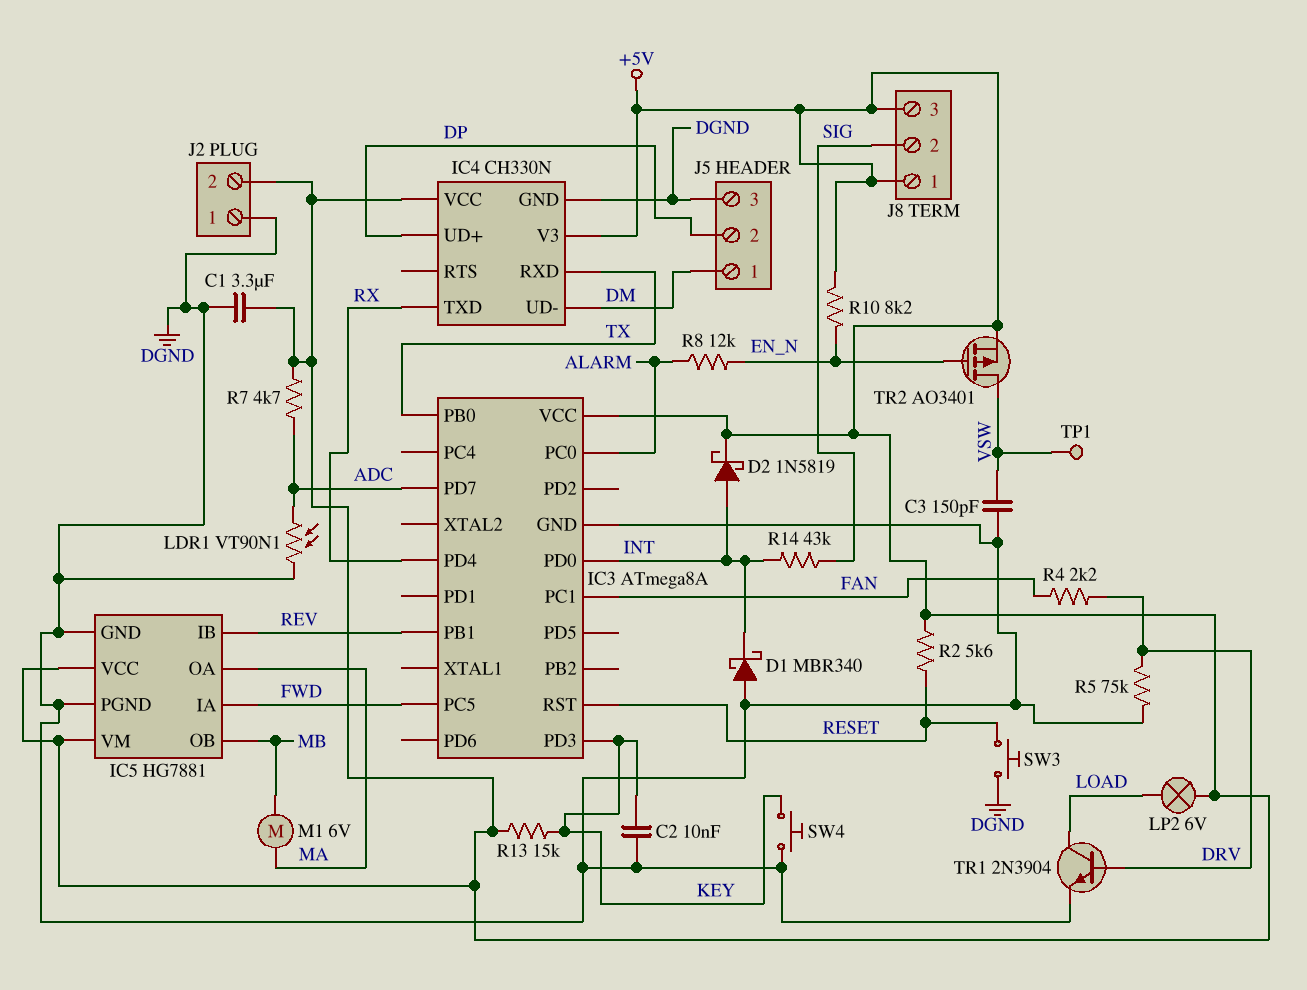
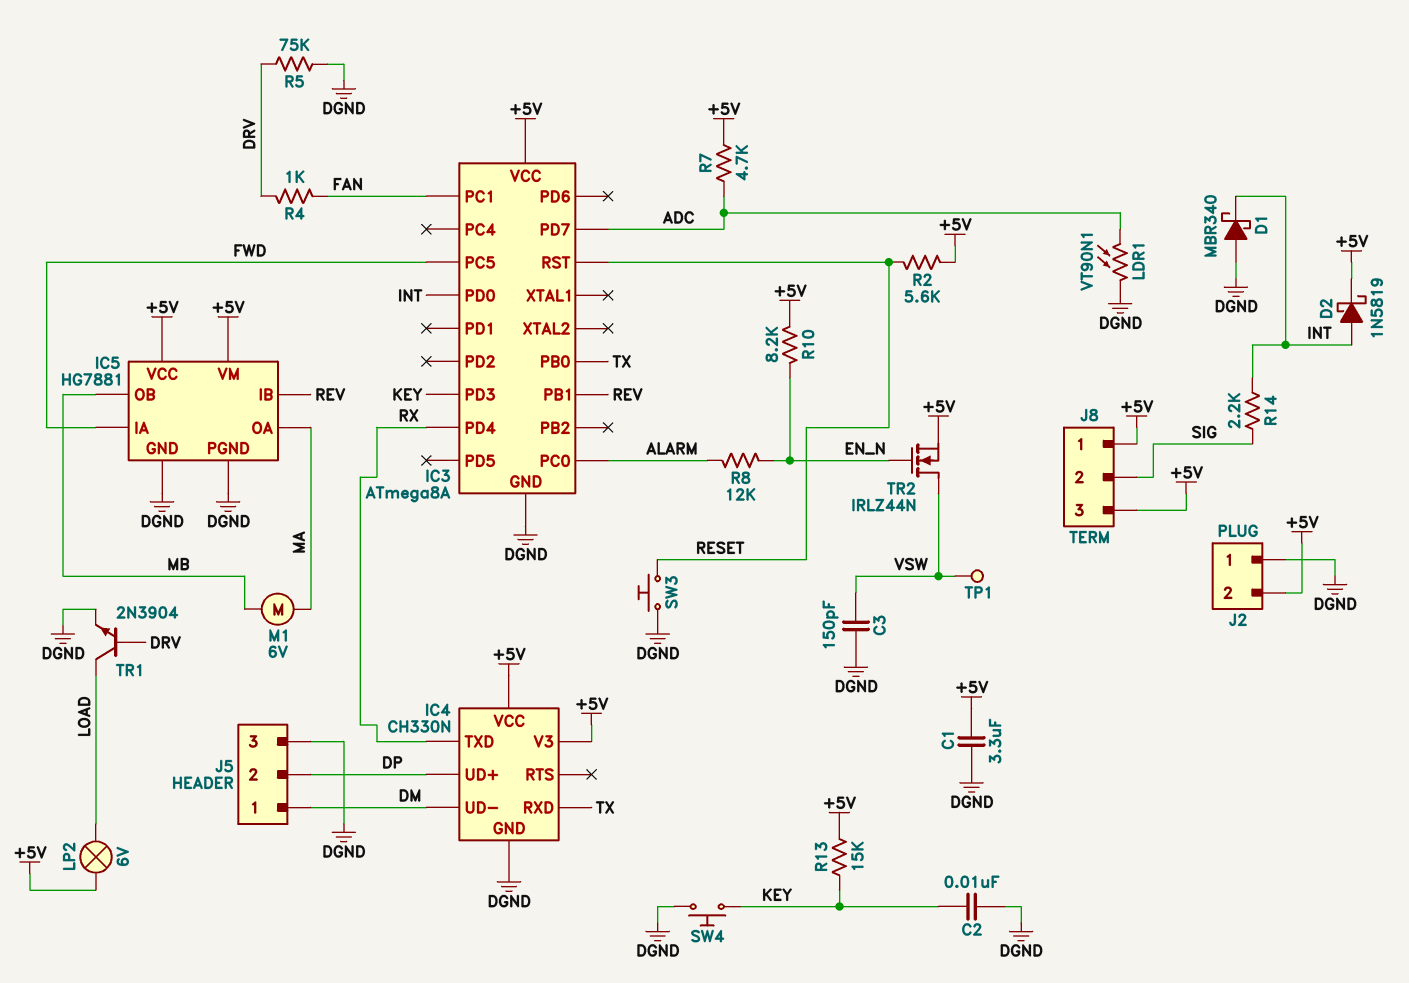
R4: 2.2k (DRV, FAN) -> 1k (DRV, FAN)
R14: 43k (INT, SIG) -> 2.2k (INT, SIG)
TR2: PMOS AO3401 (G EN_N, D VSW, S +5V) -> NMOS IRLZ44N (G EN_N, D VSW, S +5V)

